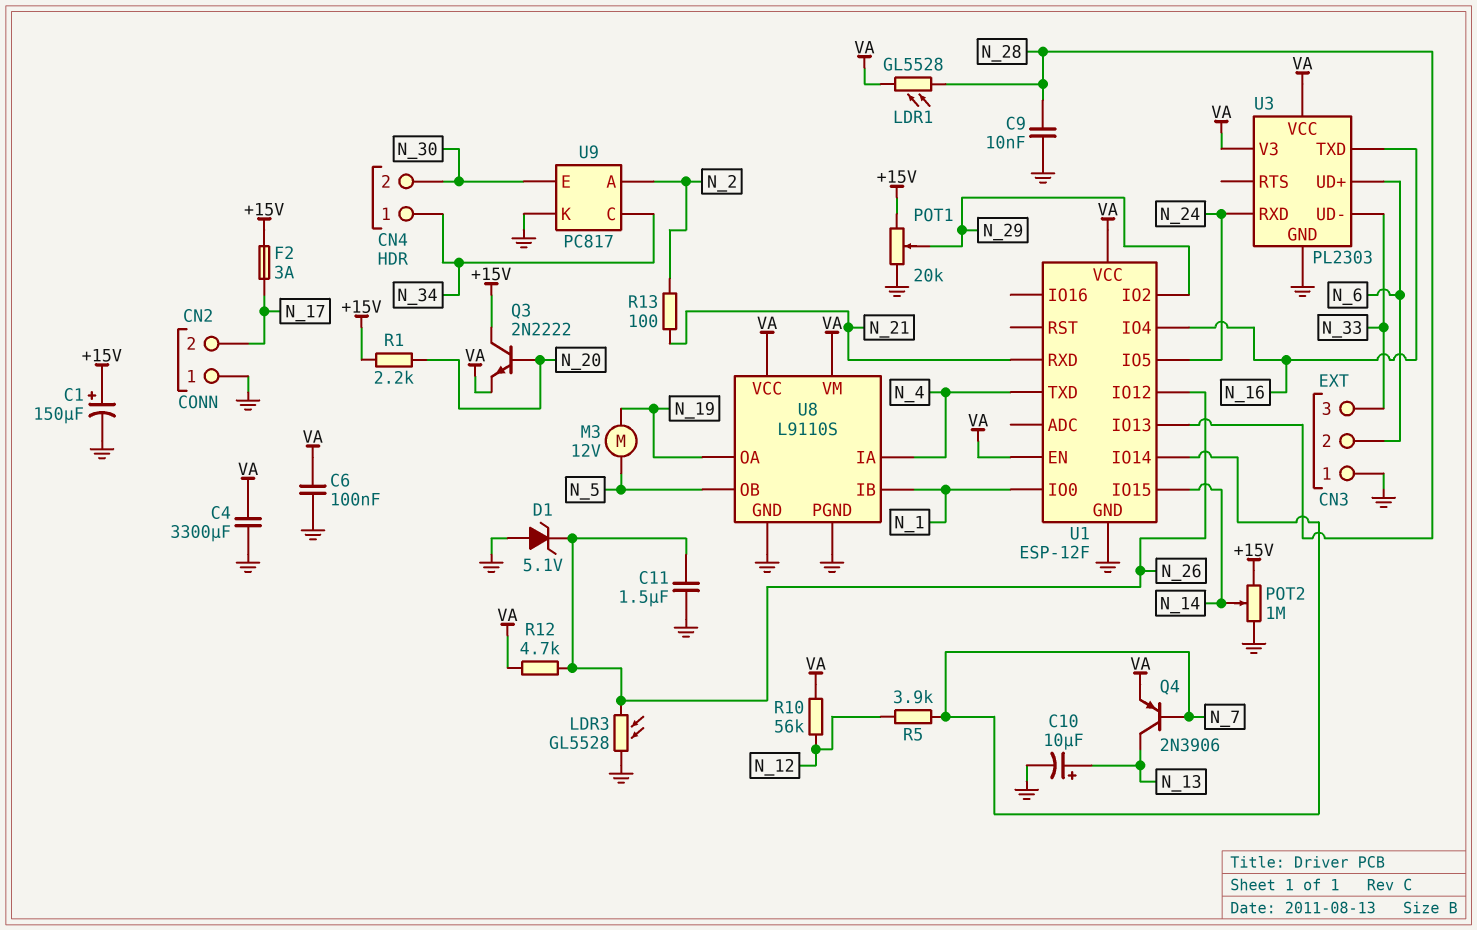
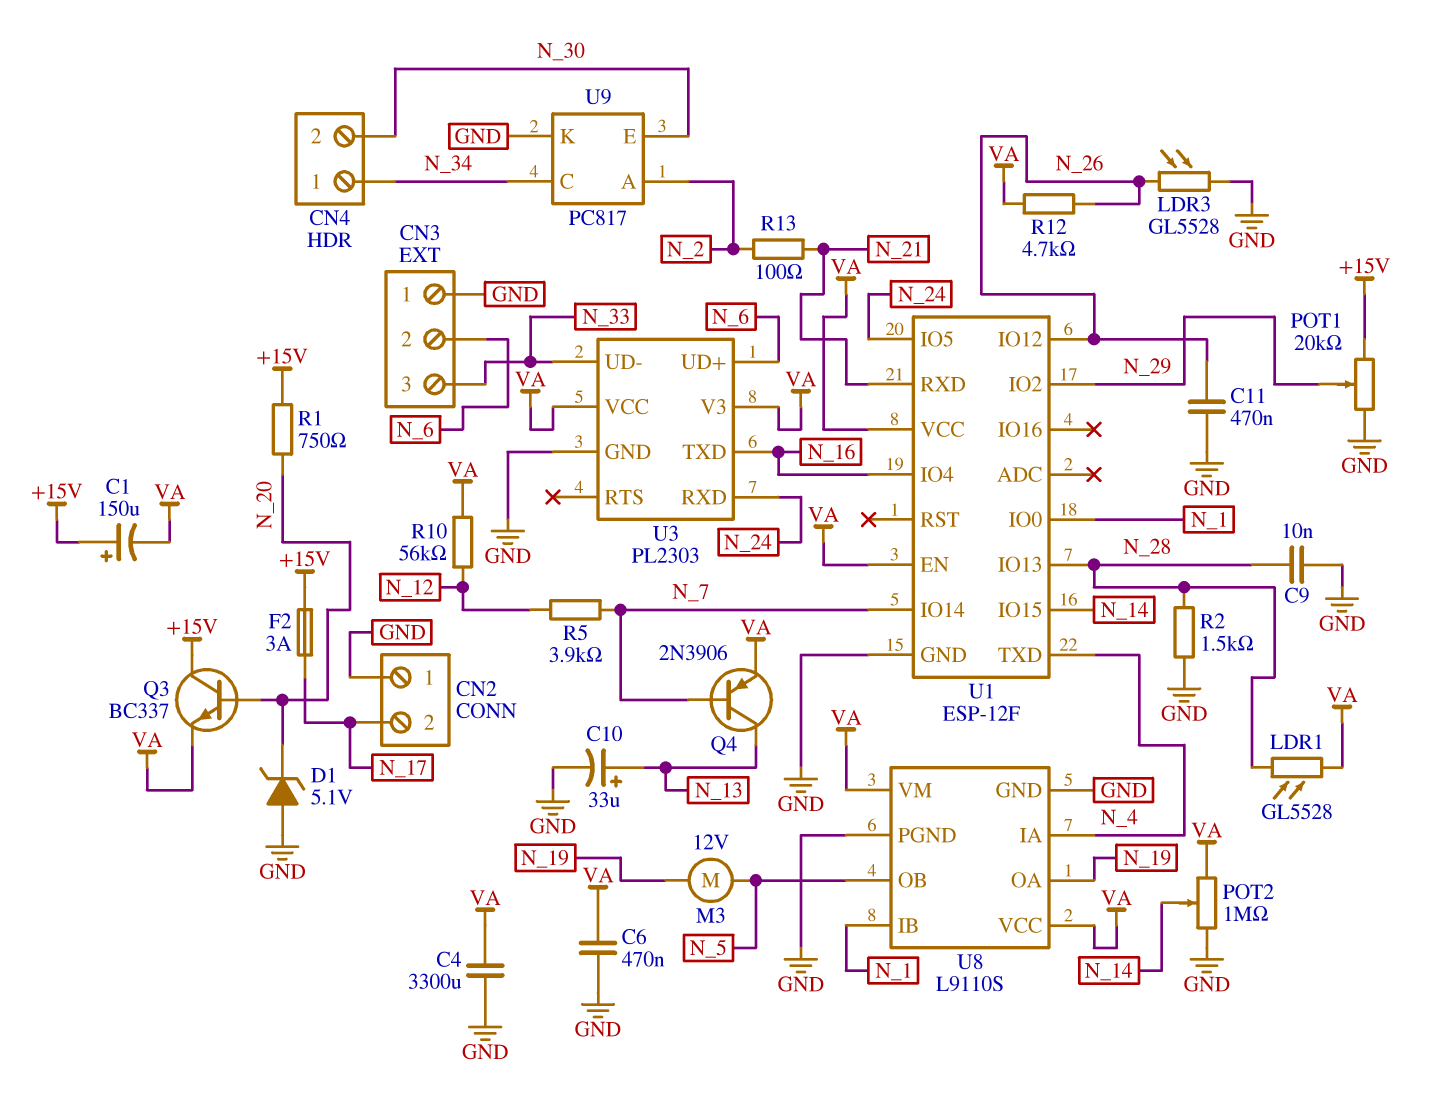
C1: 150uF (plus +15V, minus GND) -> 150uF (plus +15V, minus VA)
C6: 100nF (GND, VA) -> 470nF (GND, VA)
C10: 10uF (plus N_13, minus GND) -> 33uF (plus N_13, minus GND)
C11: 1.5uF (GND, N_26) -> 470nF (GND, N_26)
D1: zener 5.1V (A GND, K N_26) -> zener 5.1V (A GND, K N_20)
POT2: 1M (+15V, GND, wiper N_14) -> 1M (GND, VA, wiper N_14)
Q3: NPN 2N2222 (B N_20, C +15V, E VA) -> NPN BC337 (B N_20, C +15V, E VA)
R1: 2.2k (+15V, N_20) -> 750 (+15V, N_20)
R2: none -> 1.5k (GND, N_28)

